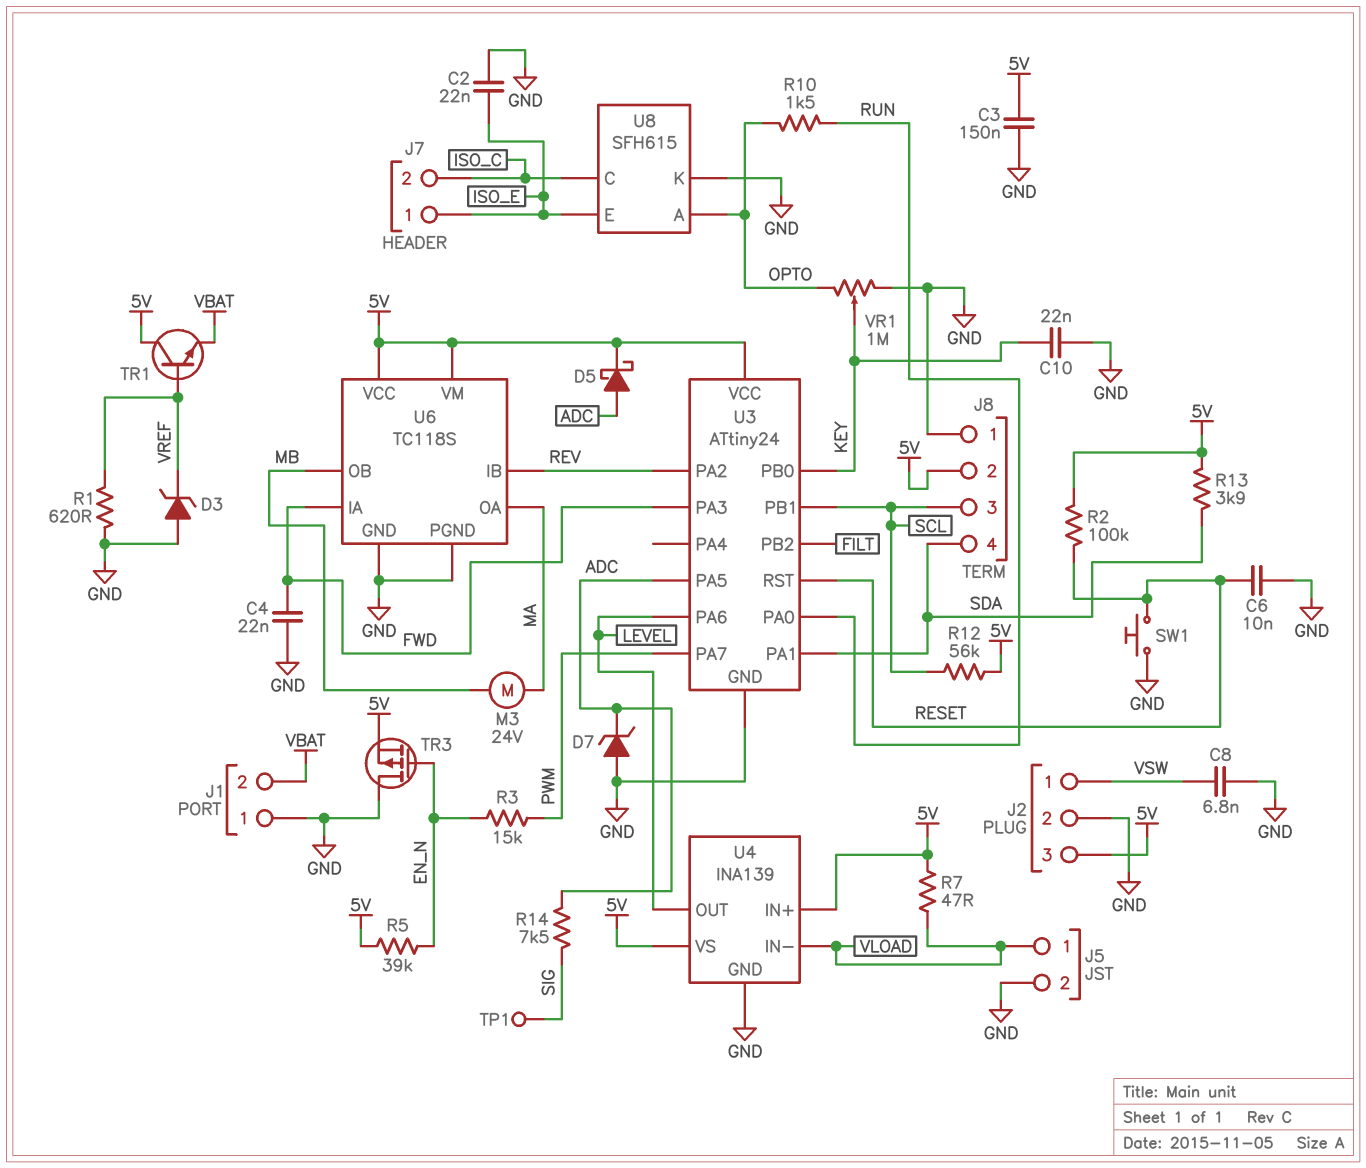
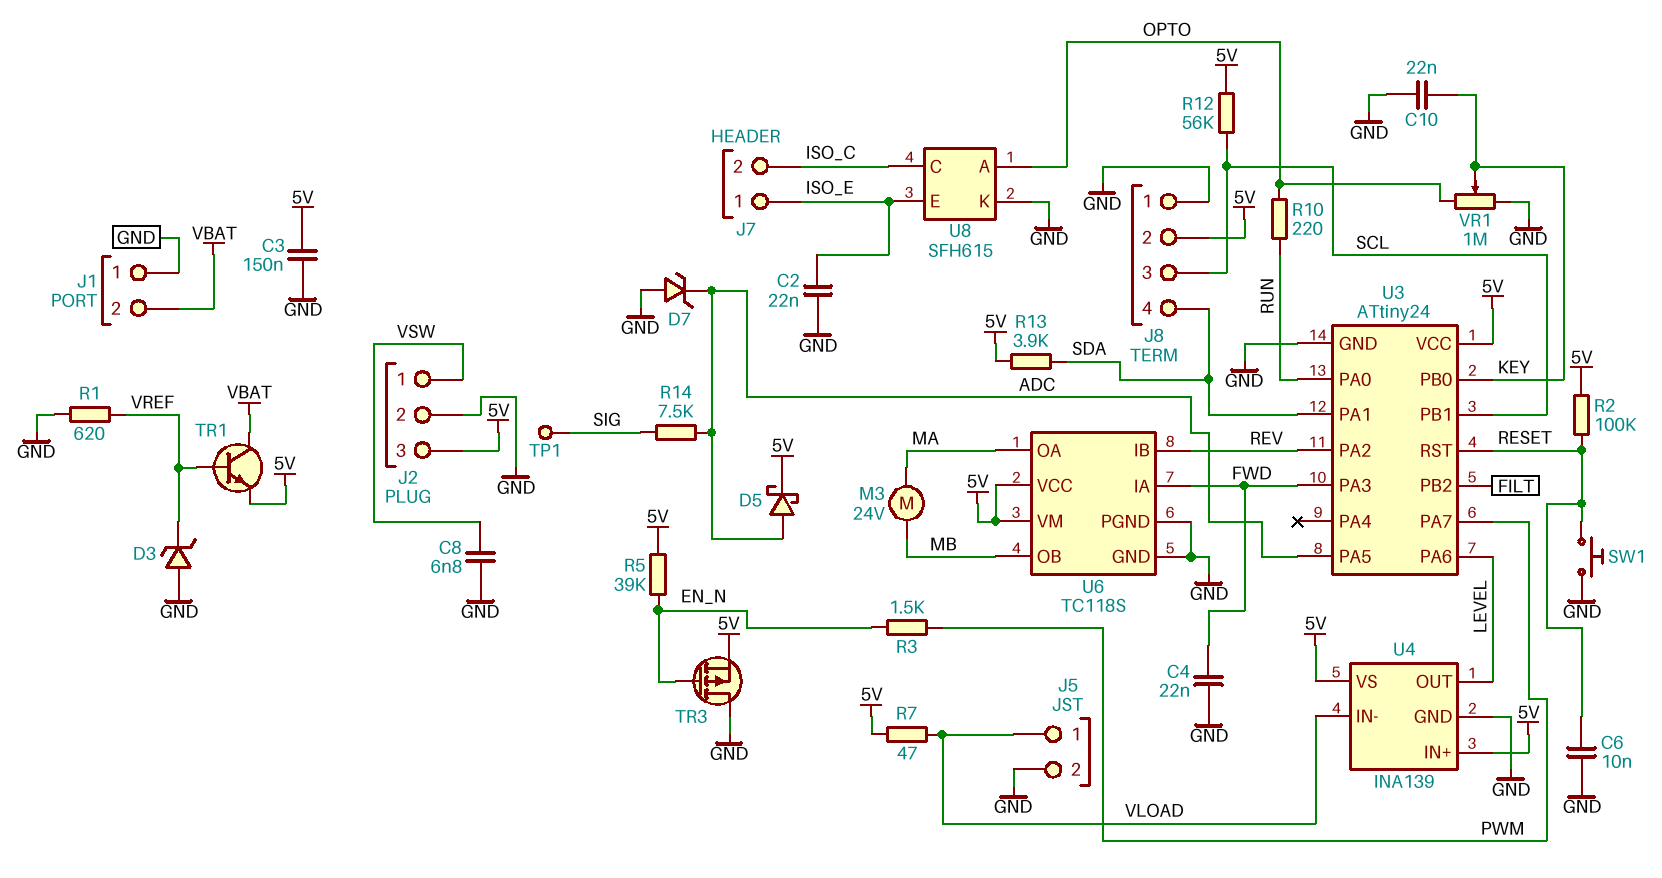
R3: 15k (EN_N, PWM) -> 1.5k (EN_N, PWM)
R10: 1.5k (OPTO, RUN) -> 220 (OPTO, RUN)
TR1: NPN (B VREF, C 5V, E VBAT) -> NPN (B VREF, C VBAT, E 5V)

